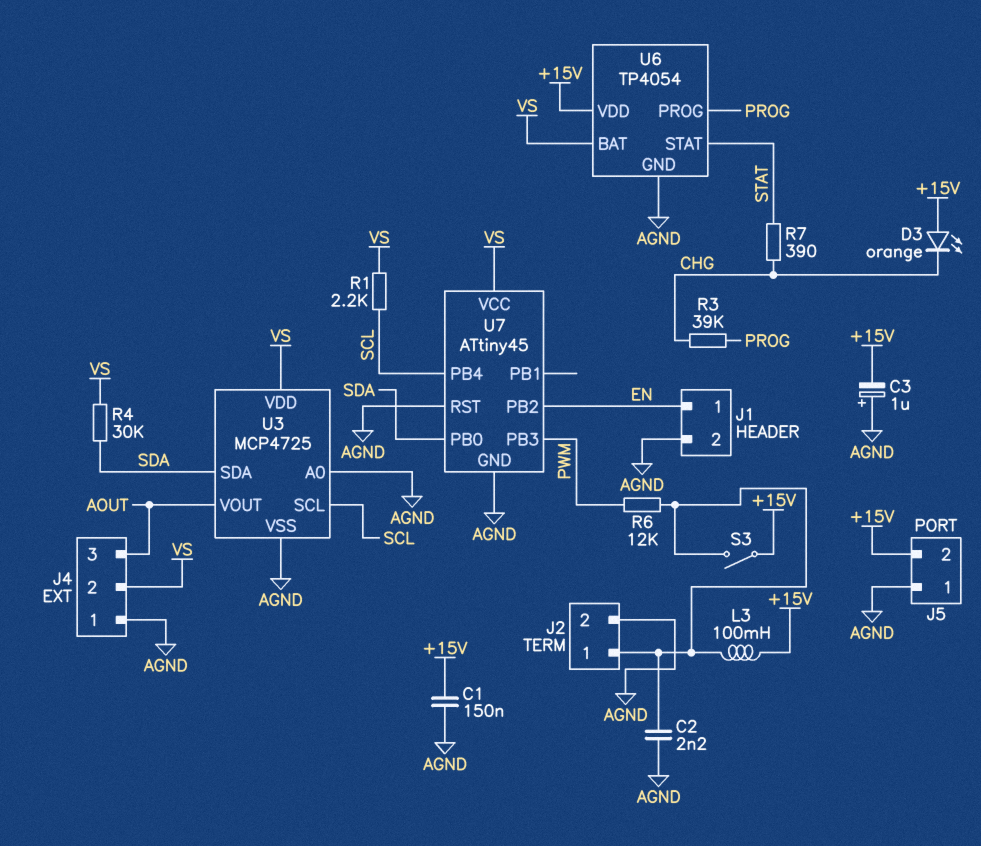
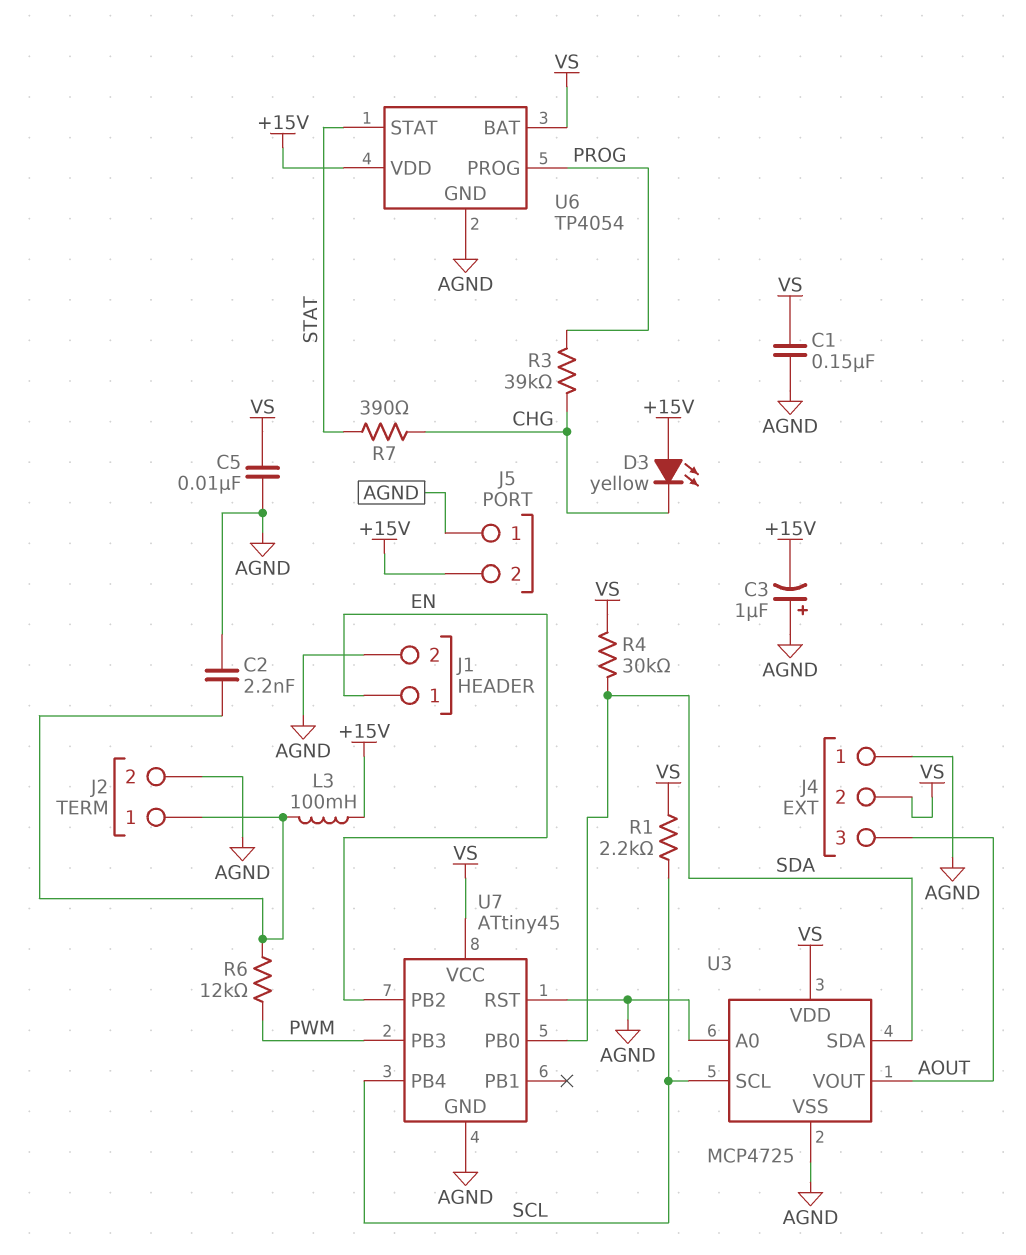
C1: 150nF (+15V, AGND) -> 150nF (AGND, VS)
C5: none -> 10nF (AGND, VS)
D3: LED orange (A +15V, K CHG) -> LED yellow (A +15V, K CHG)
S3: switch (+15V, J2/1) -> none

